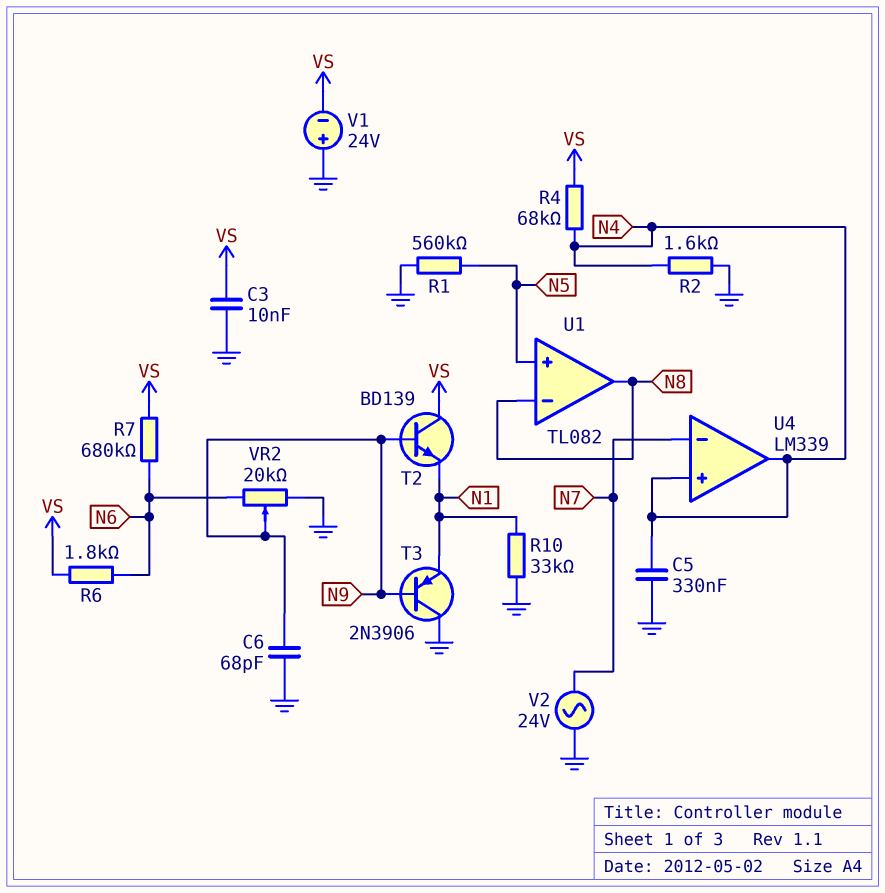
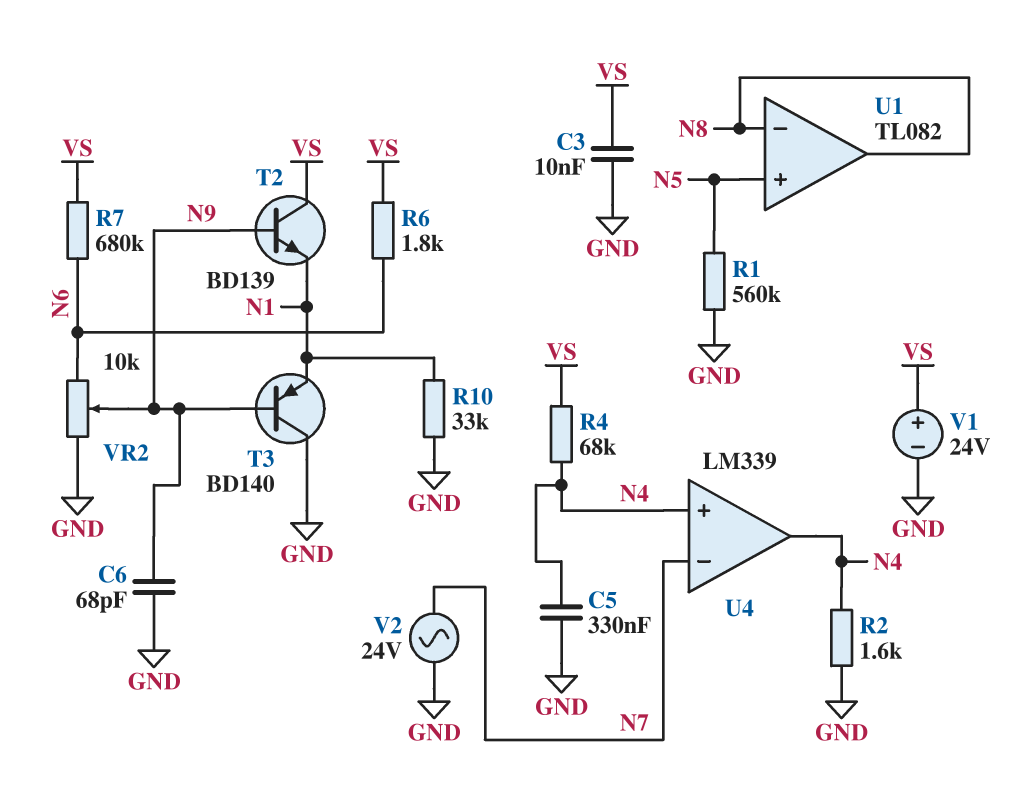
T3: PNP 2N3906 (B N9, C GND, E N1) -> PNP BD140 (B N9, C GND, E N1)
V1: 24V (plus GND, minus VS) -> 24V (plus VS, minus GND)
VR2: 20k (GND, N6, wiper N9) -> 10k (GND, N6, wiper N9)

